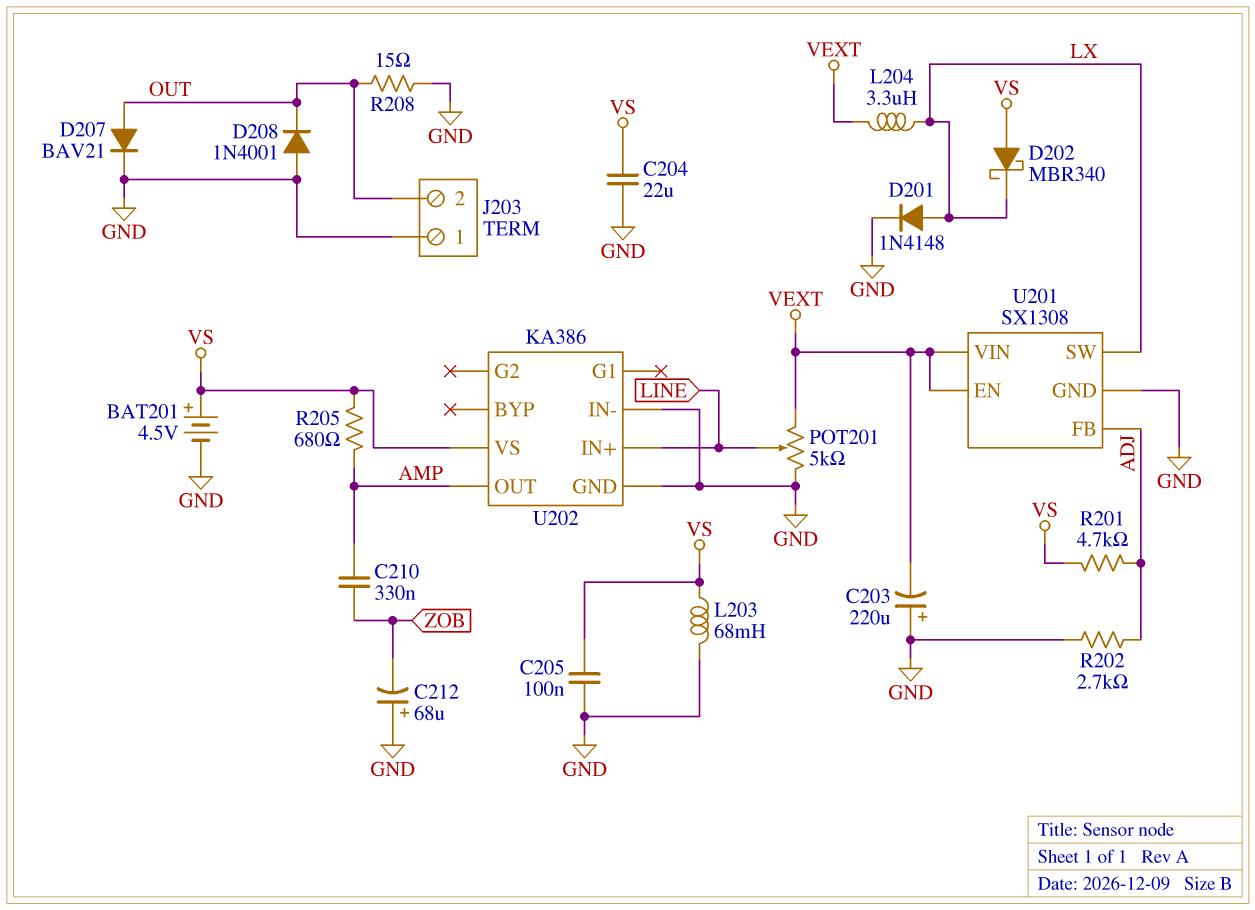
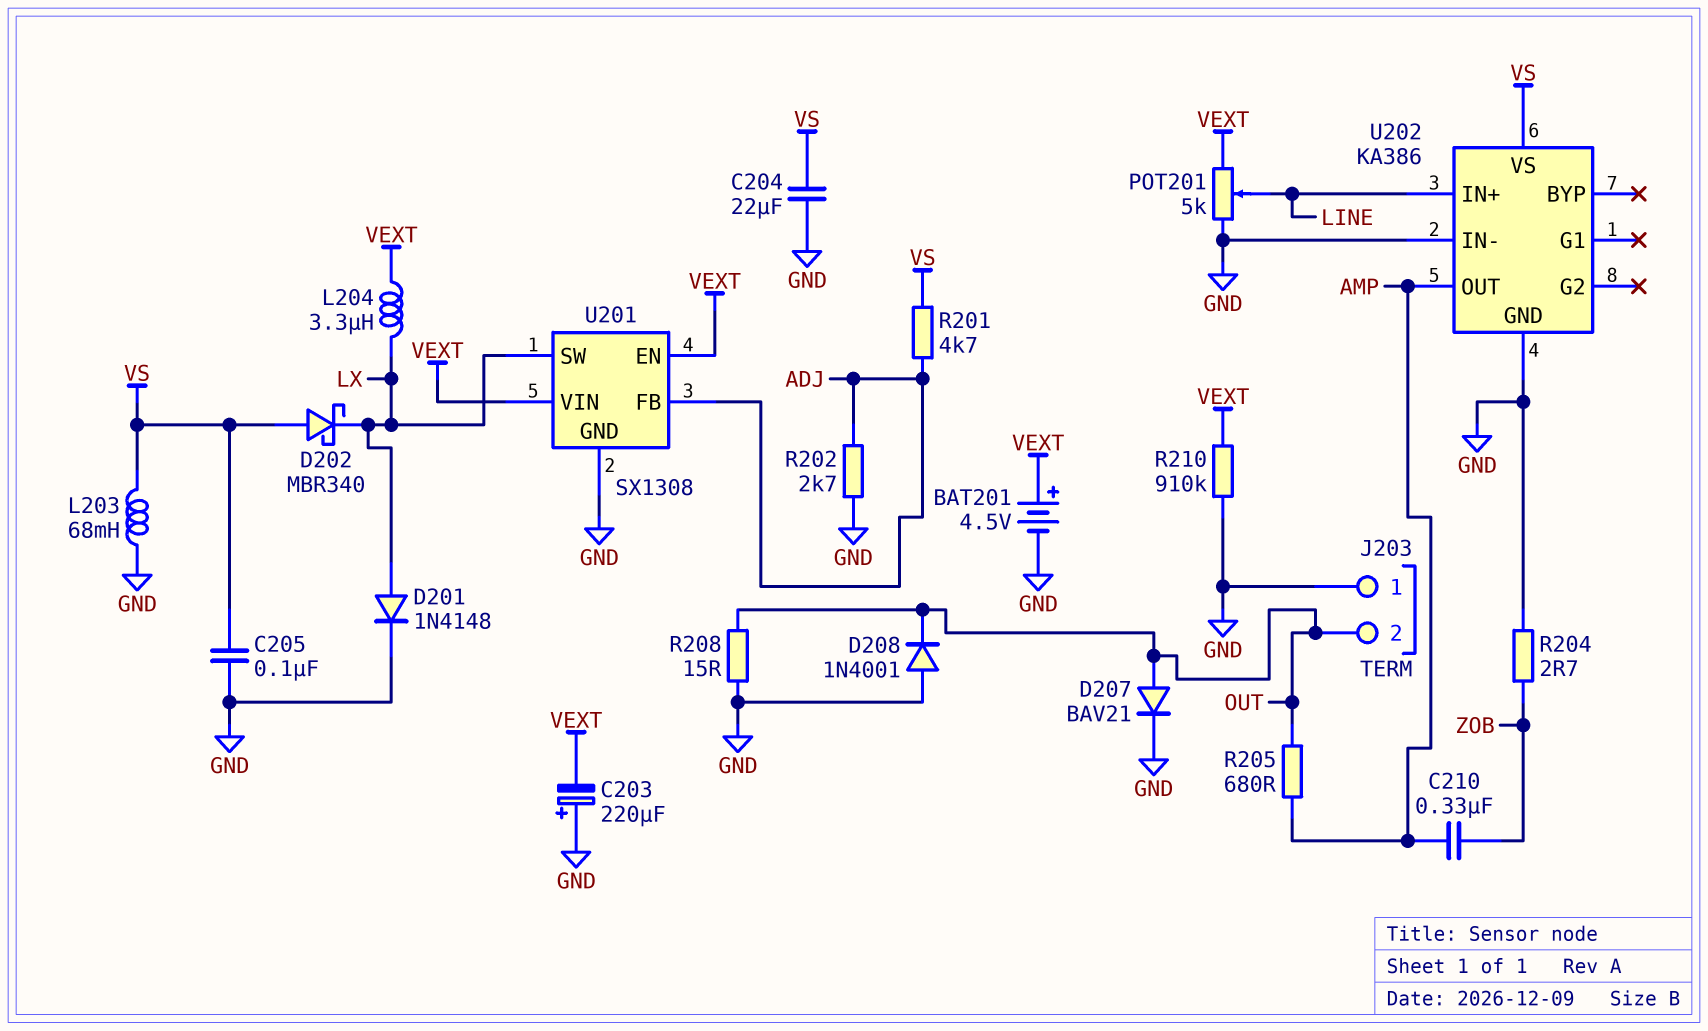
BAT201: 4.5V (plus VS, minus GND) -> 4.5V (plus VEXT, minus GND)
C212: 68uF (plus GND, minus ZOB) -> none
R204: none -> 2.7 (GND, ZOB)
R205: 680 (AMP, VS) -> 680 (AMP, OUT)
R210: none -> 910k (GND, VEXT)

